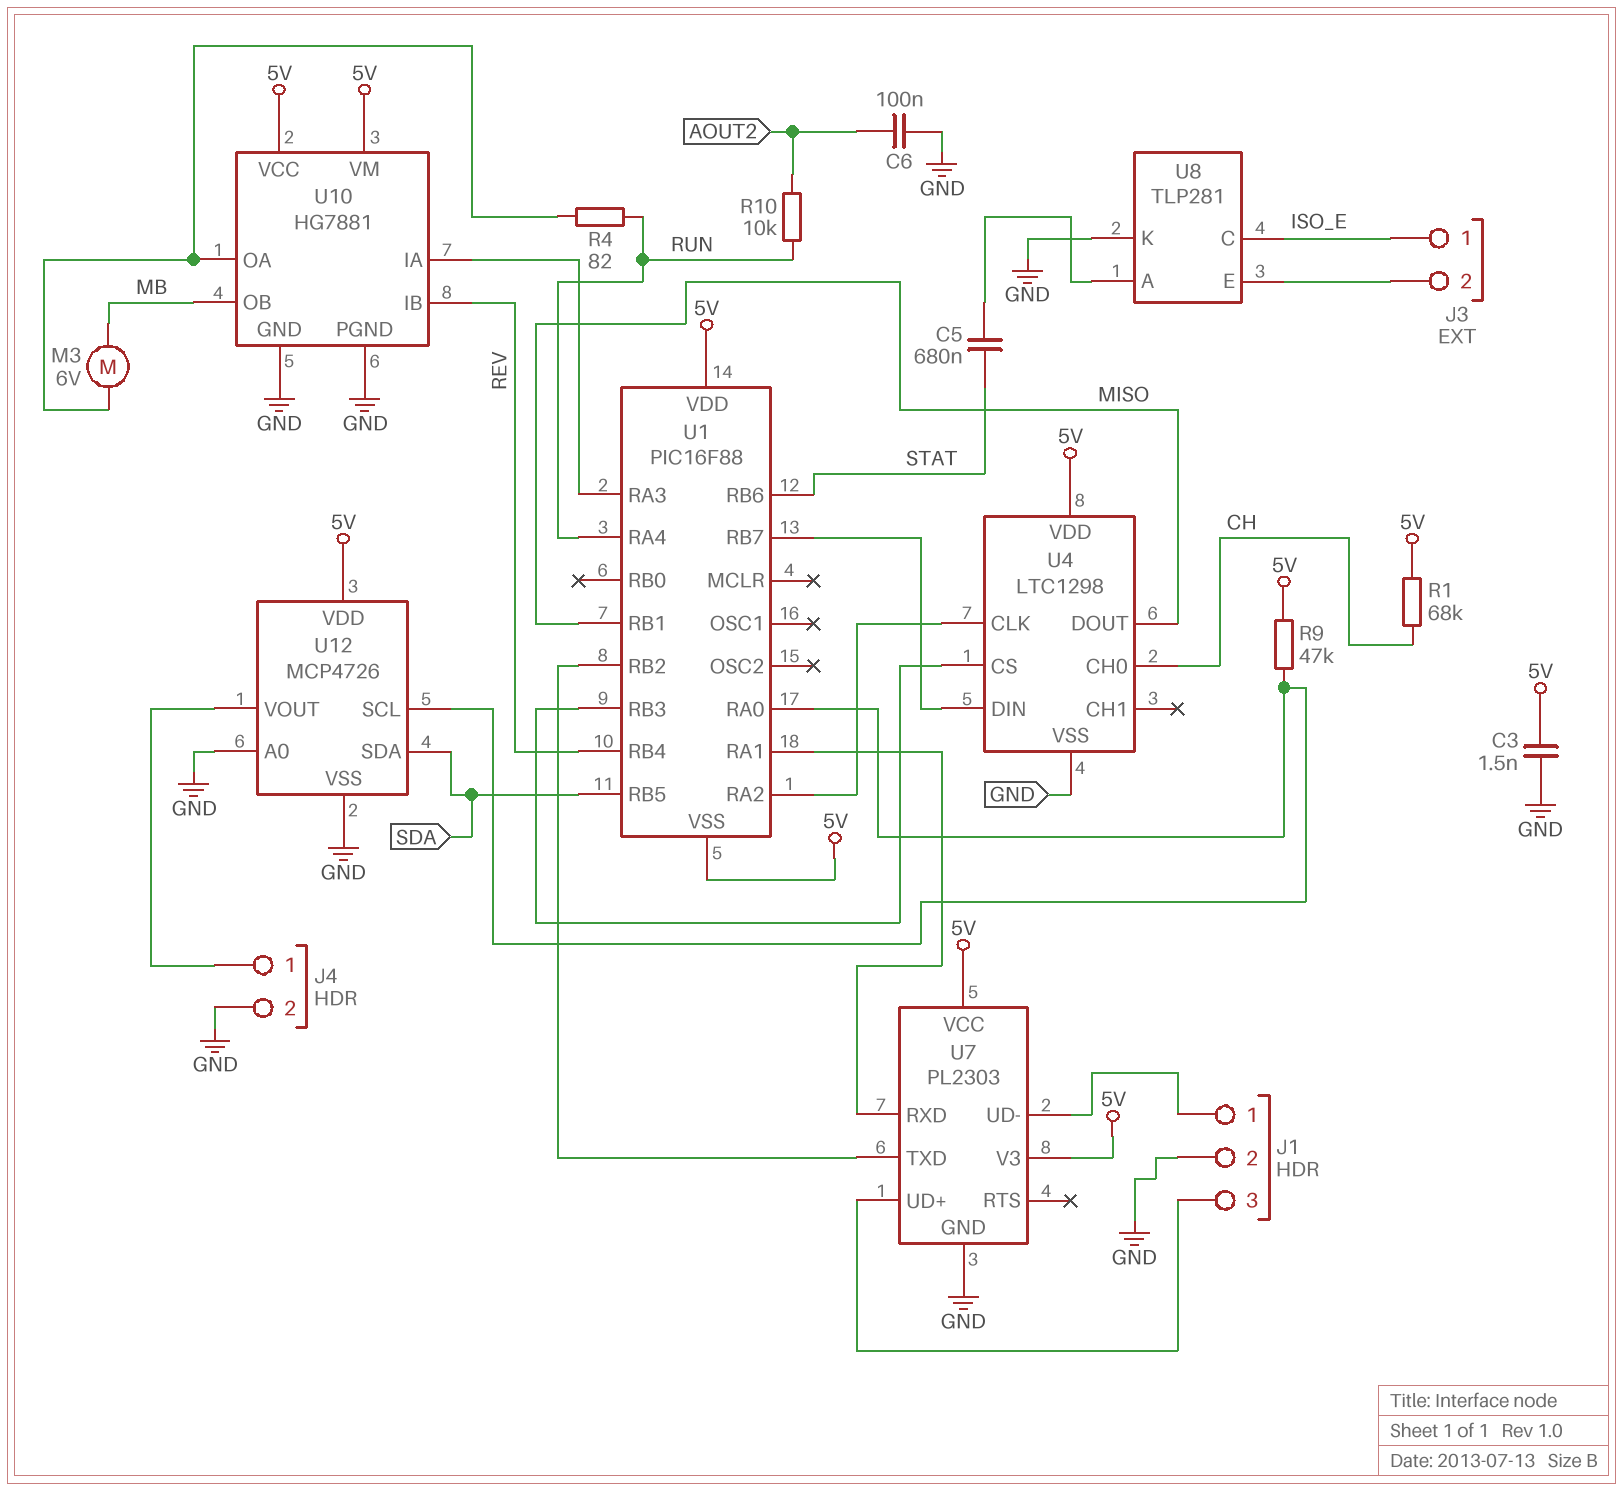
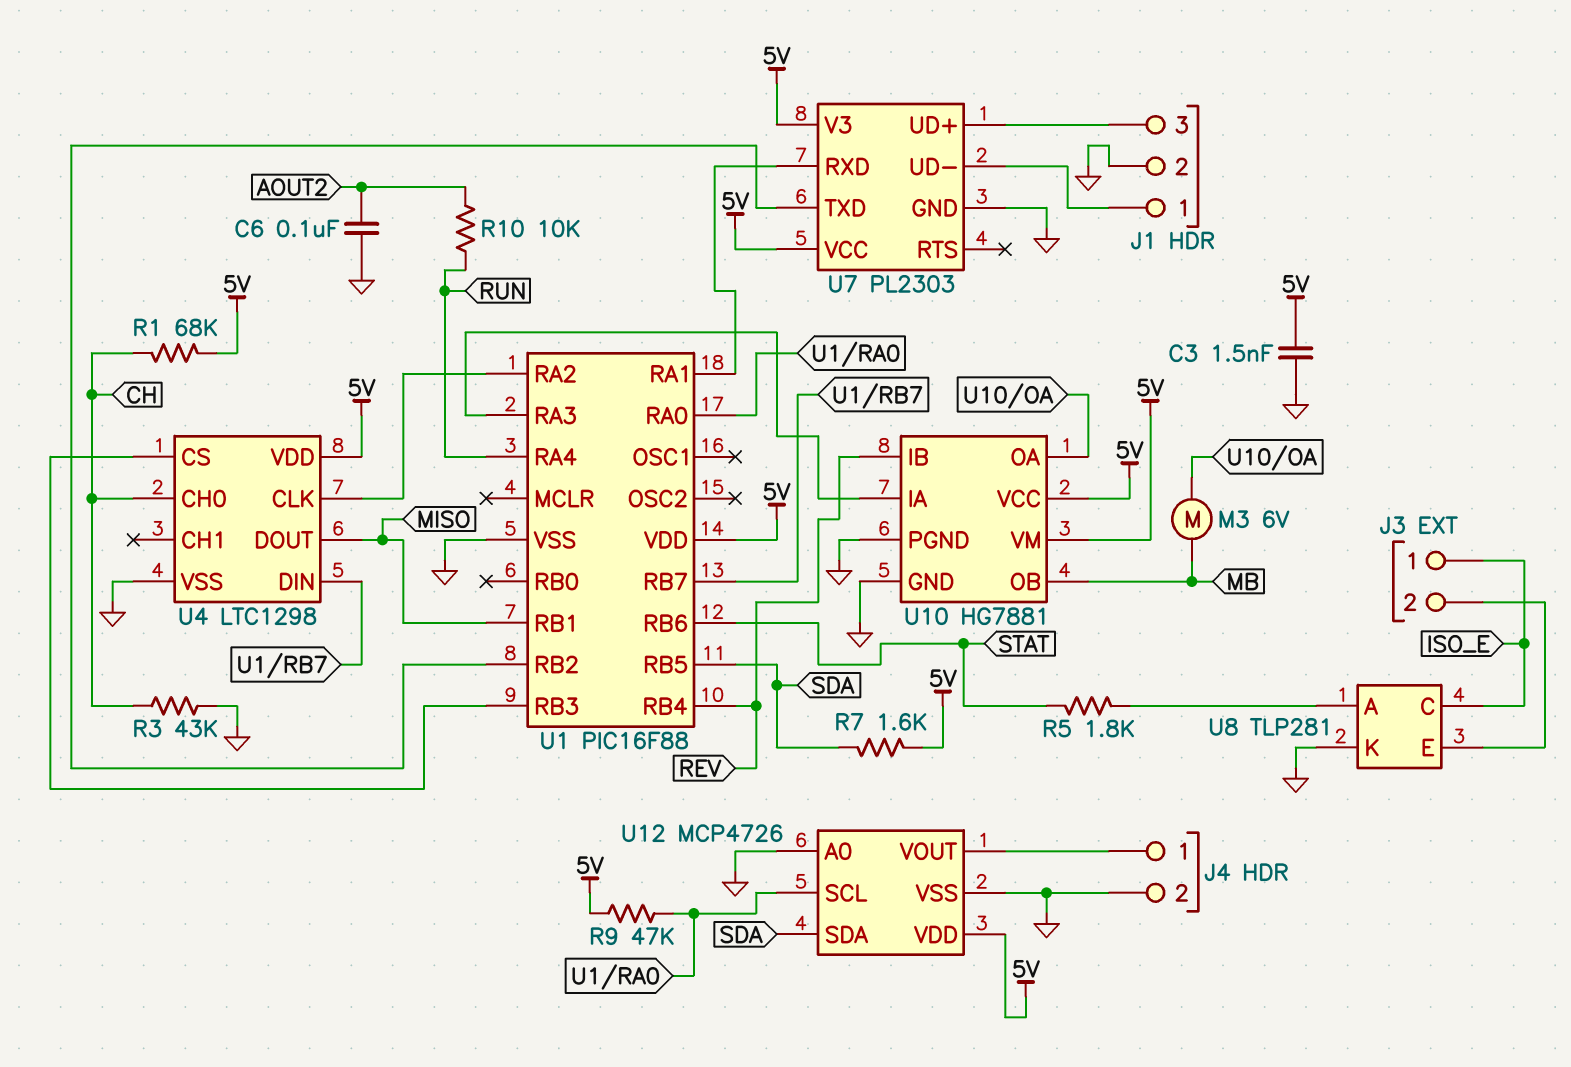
C5: 680nF (STAT, U8/A) -> none
R3: none -> 43k (CH, GND)
R4: 82 (RUN, U10/OA) -> none
R5: none -> 1.8k (STAT, U8/A)
R7: none -> 1.6k (5V, SDA)
U1 pin VSS: 5V -> GND

